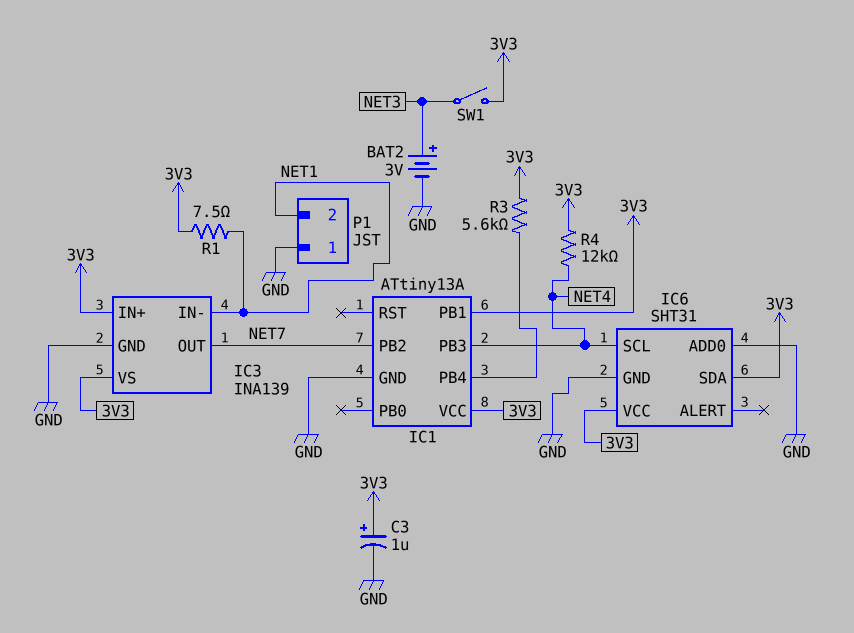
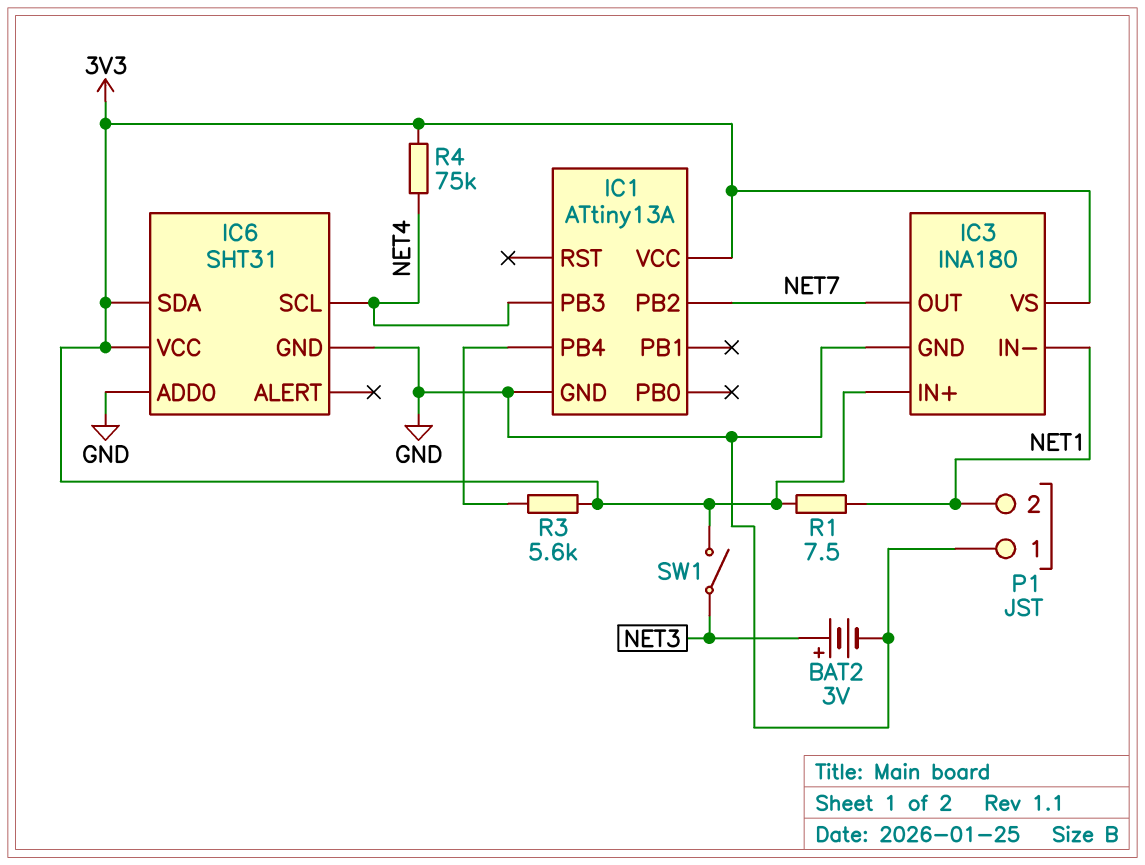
C3: 1uF (plus 3V3, minus GND) -> none
IC1 pin PB1: 3V3 -> none
IC3: INA139 -> INA180
R4: 12k (3V3, NET4) -> 75k (3V3, NET4)

